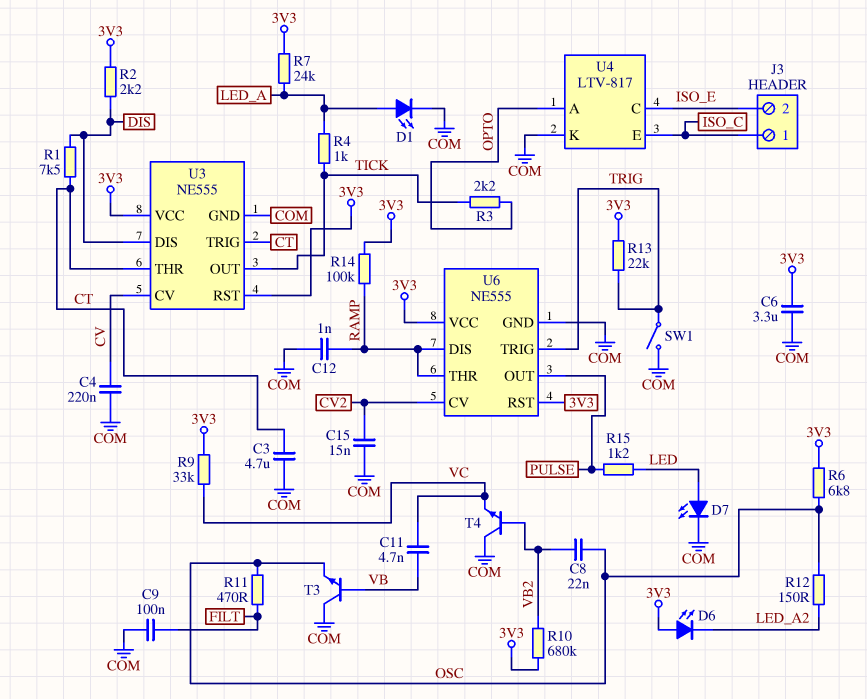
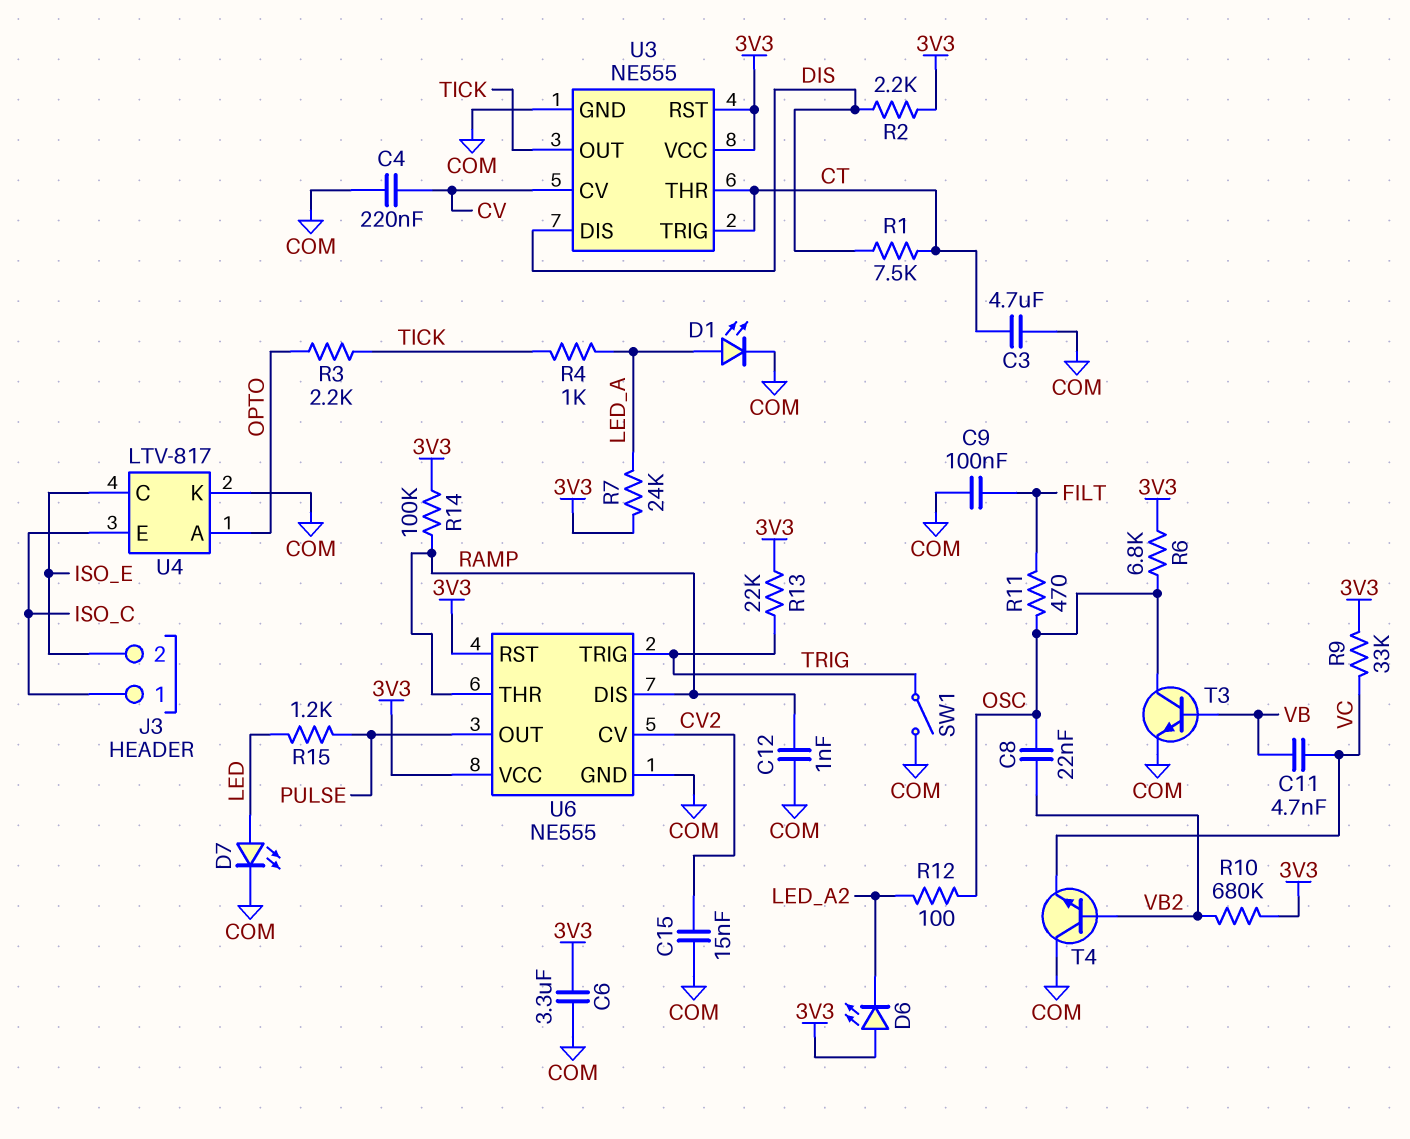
R12: 150 (LED_A2, OSC) -> 100 (LED_A2, OSC)
T3: NPN (B VB, C COM, E OSC) -> NPN (B VB, C OSC, E COM)

